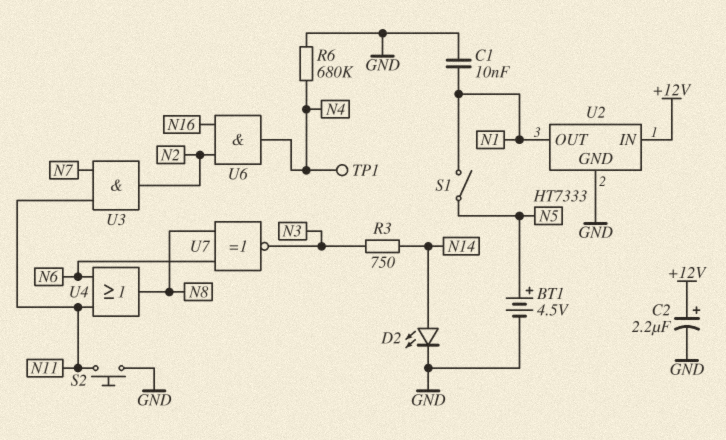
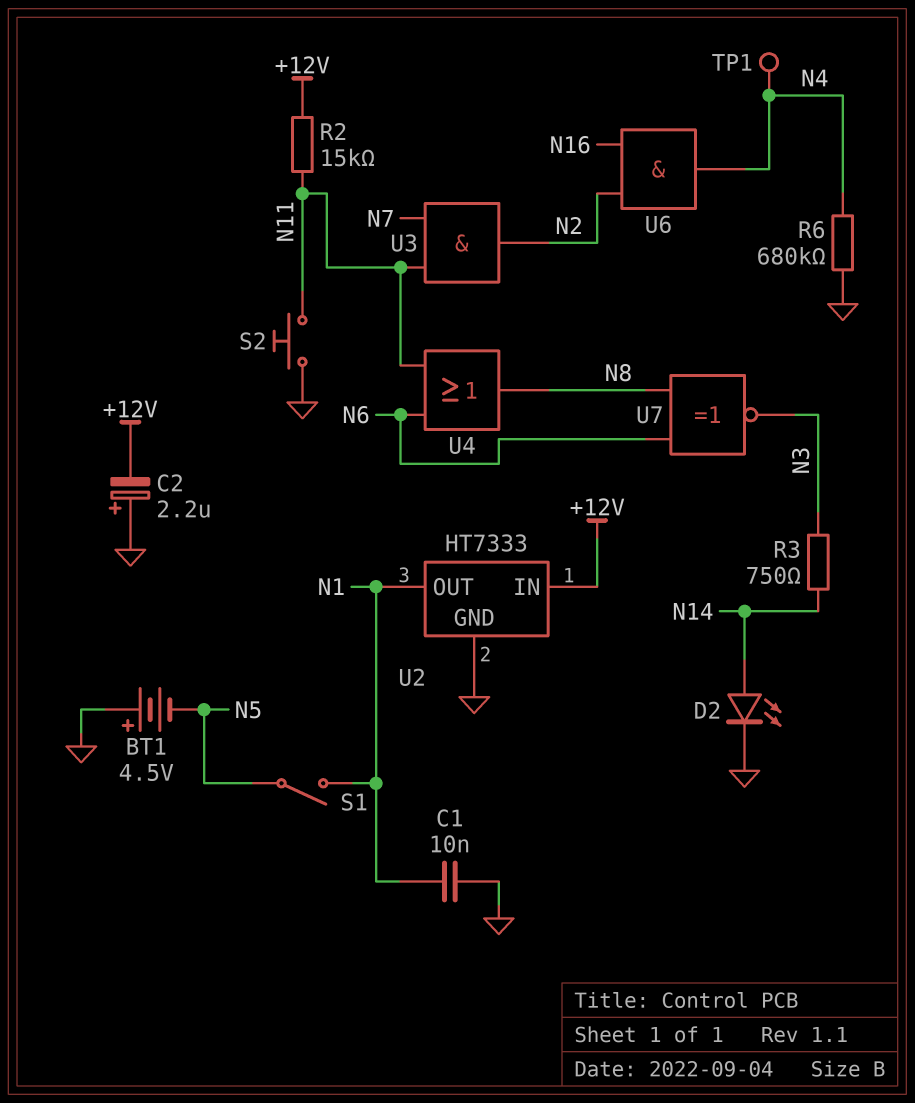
BT1: 4.5V (plus N5, minus GND) -> 4.5V (plus GND, minus N5)
C2: 2.2uF (plus +12V, minus GND) -> 2.2uF (plus GND, minus +12V)
R2: none -> 15k (+12V, N11)

